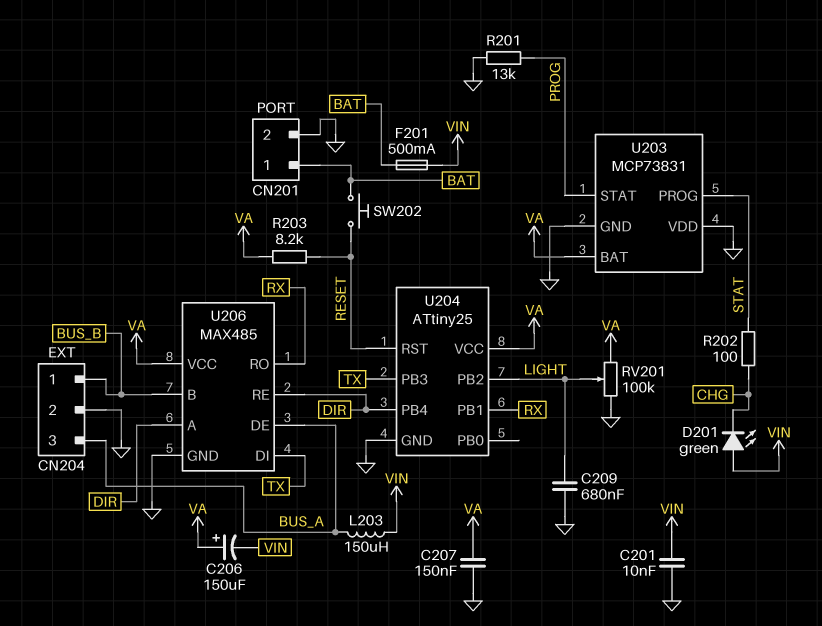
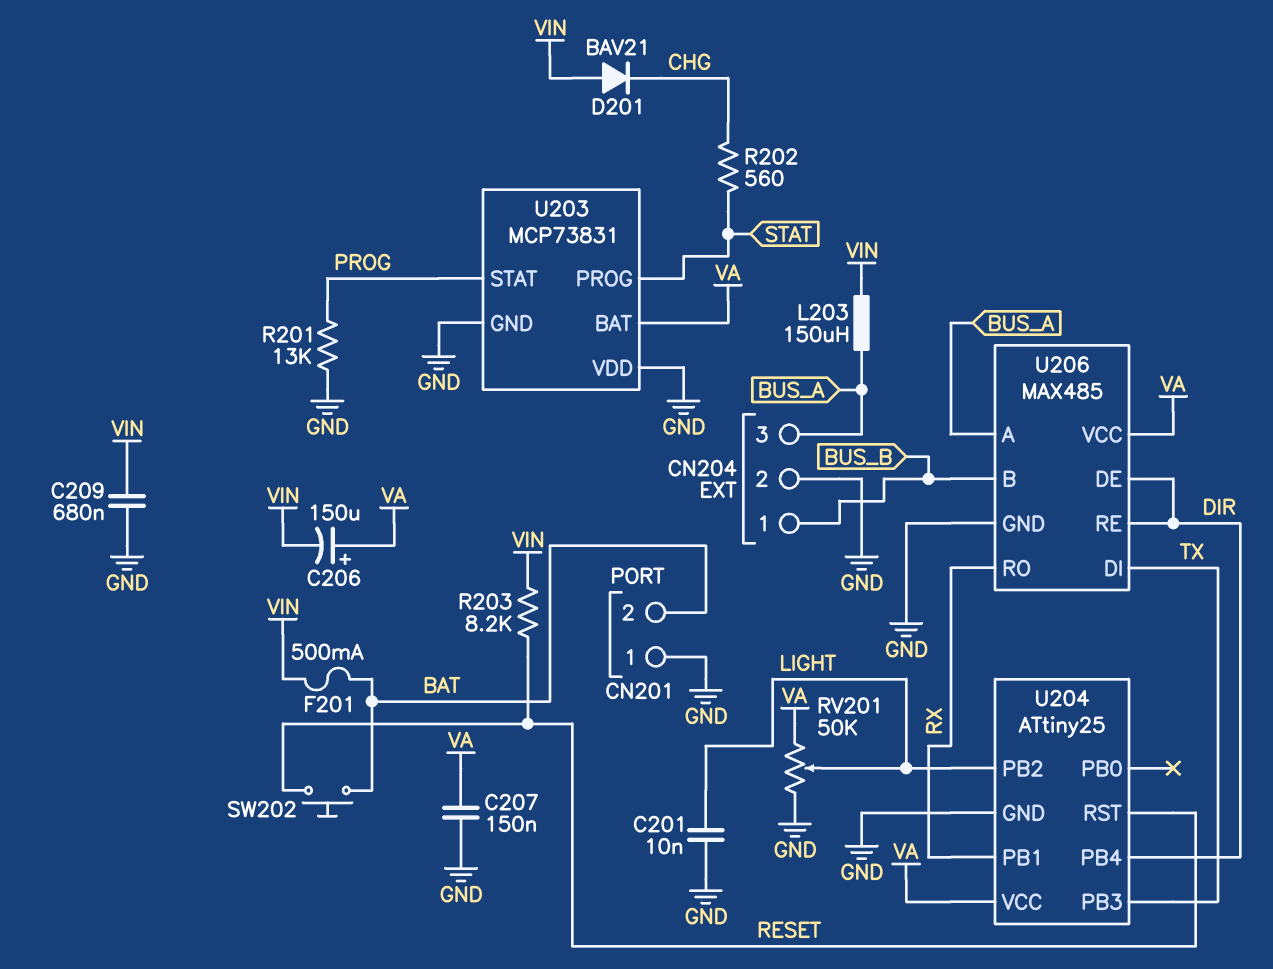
C201: 10nF (GND, VIN) -> 10nF (GND, LIGHT)
C209: 680nF (GND, LIGHT) -> 680nF (GND, VIN)
CN201 pin 1: BAT -> GND
CN201 pin 2: GND -> BAT
D201: LED green (A VIN, K CHG) -> diode BAV21 (A VIN, K CHG)
R202: 100 (CHG, STAT) -> 560 (CHG, STAT)
R203: 8.2k (RESET, VA) -> 8.2k (RESET, VIN)
RV201: 100k (GND, VA, wiper LIGHT) -> 50k (GND, VA, wiper LIGHT)
U206 pin A: DIR -> BUS_A
U206 pin DE: BUS_A -> DIR

